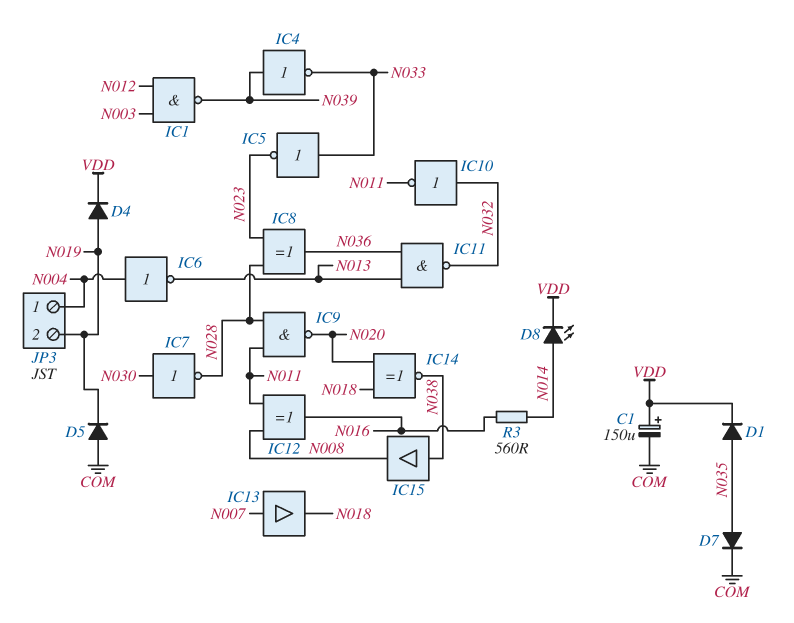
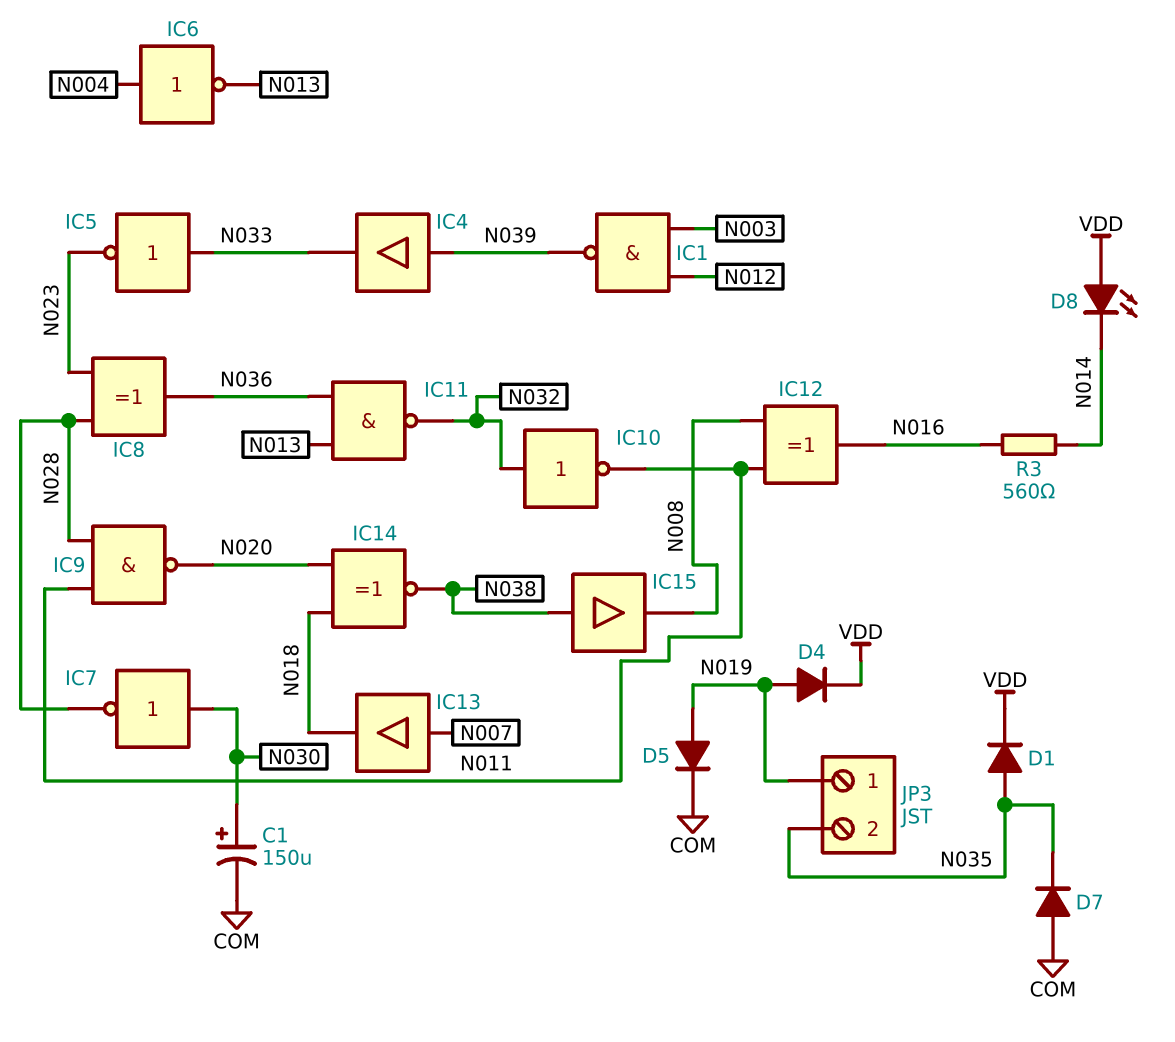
C1: 150uF (plus VDD, minus COM) -> 150uF (plus N030, minus COM)
D5: diode (A COM, K N019) -> diode (A N019, K COM)
D7: diode (A N035, K COM) -> diode (A COM, K N035)
D8: LED (A N014, K VDD) -> LED (A VDD, K N014)
IC4: NOT (in N039, out N033) -> buffer (in N039, out N033)
JP3 pin 1: N004 -> N019
JP3 pin 2: N019 -> N035

